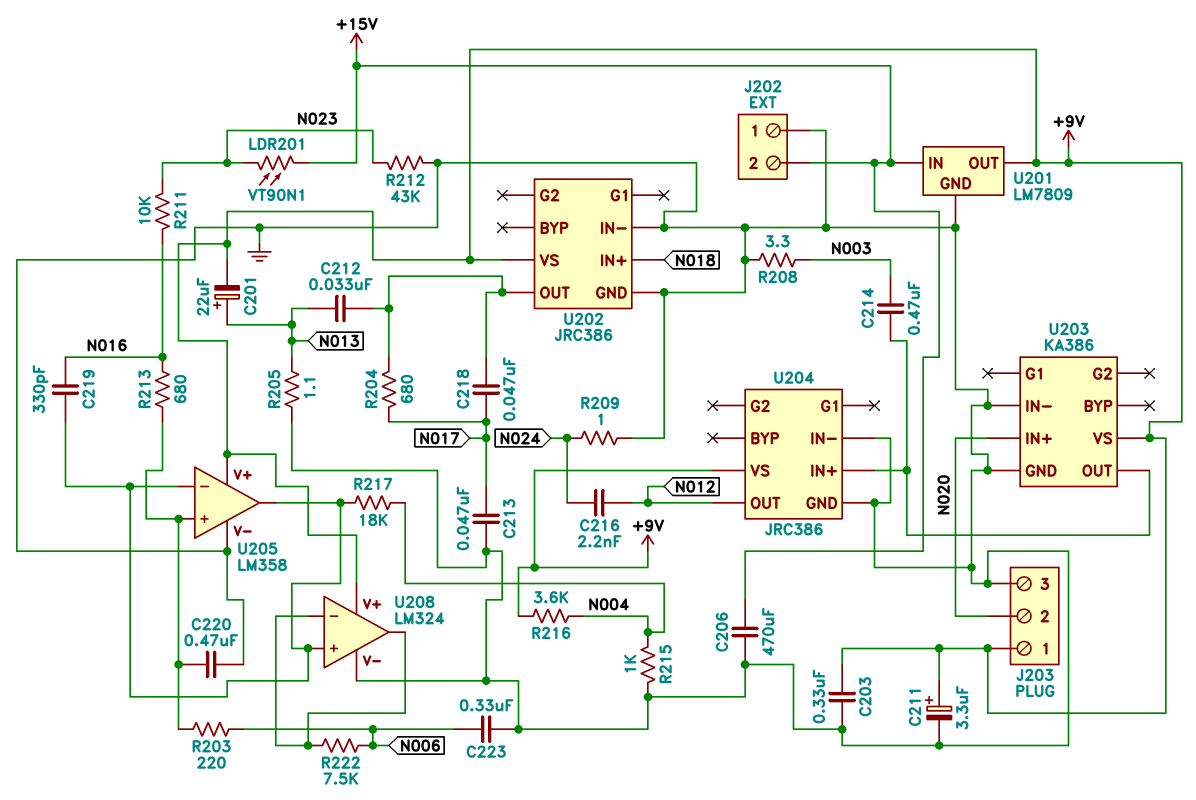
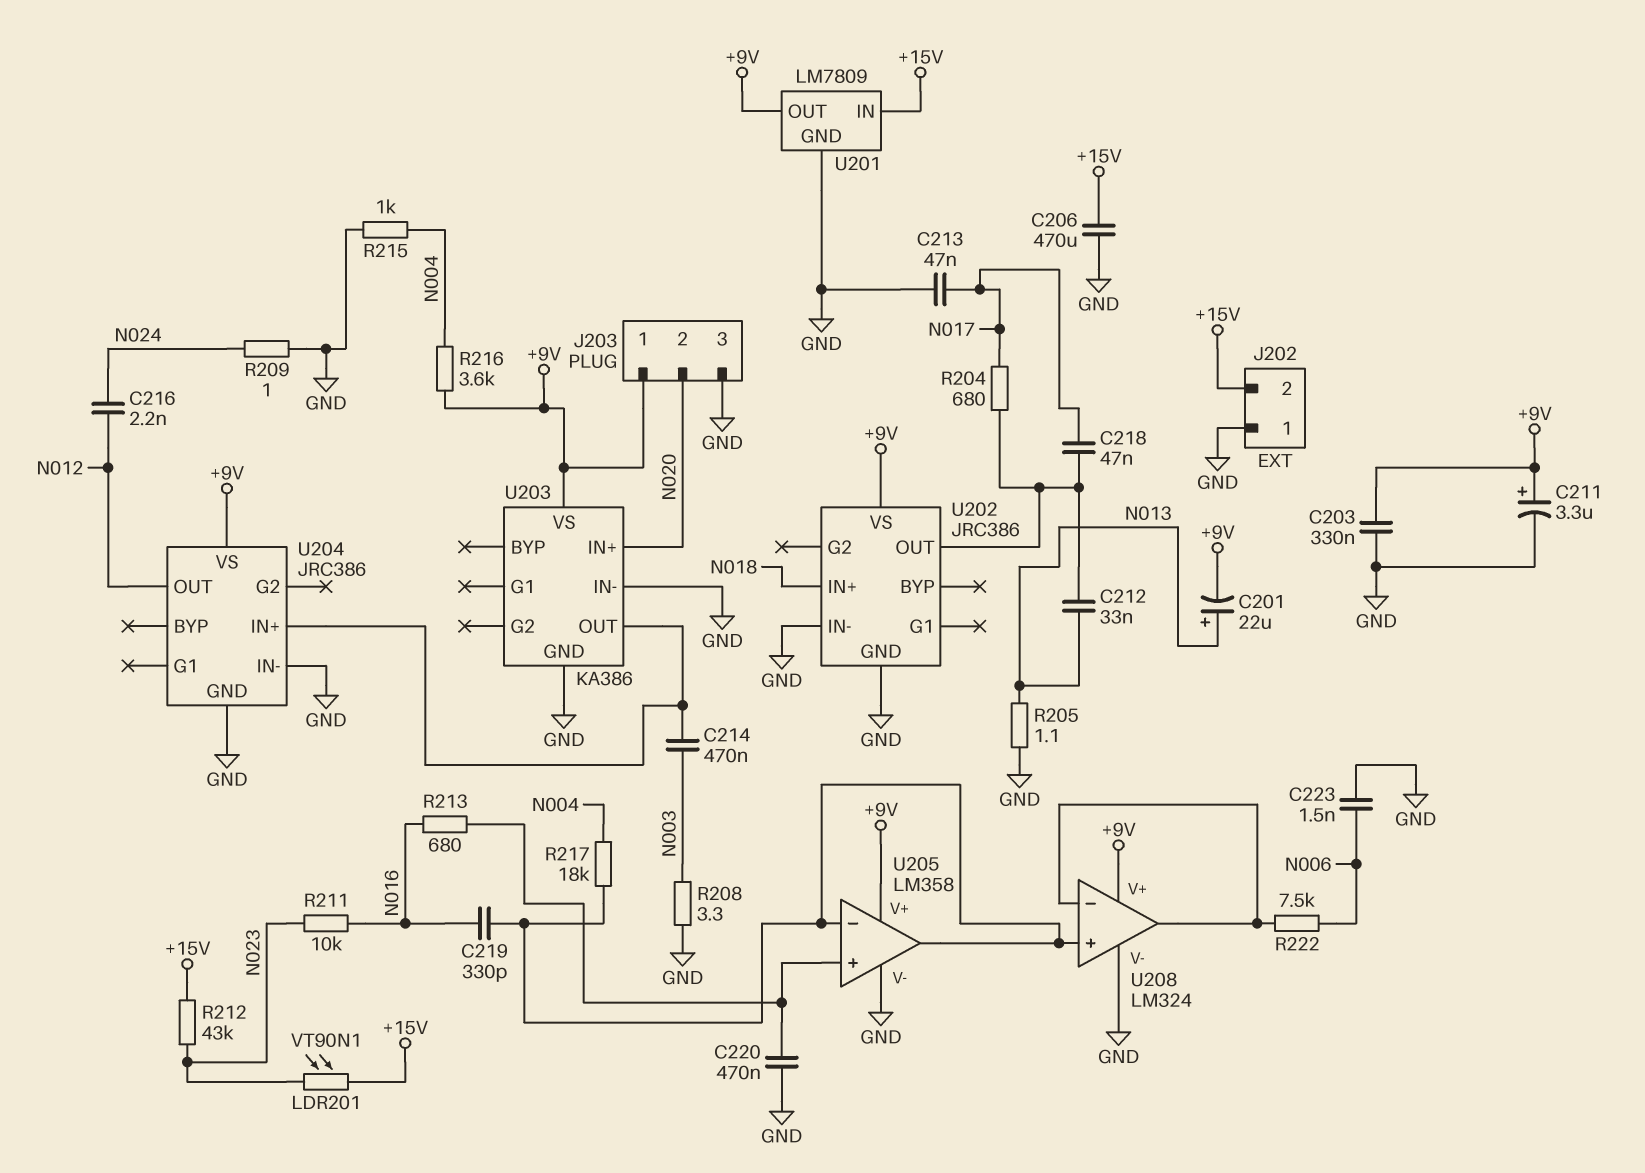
C223: 330nF (GND, N006) -> 1.5nF (GND, N006)
R203: 220 (N006, U205/in+) -> none
R212: 43k (GND, N023) -> 43k (+15V, N023)

